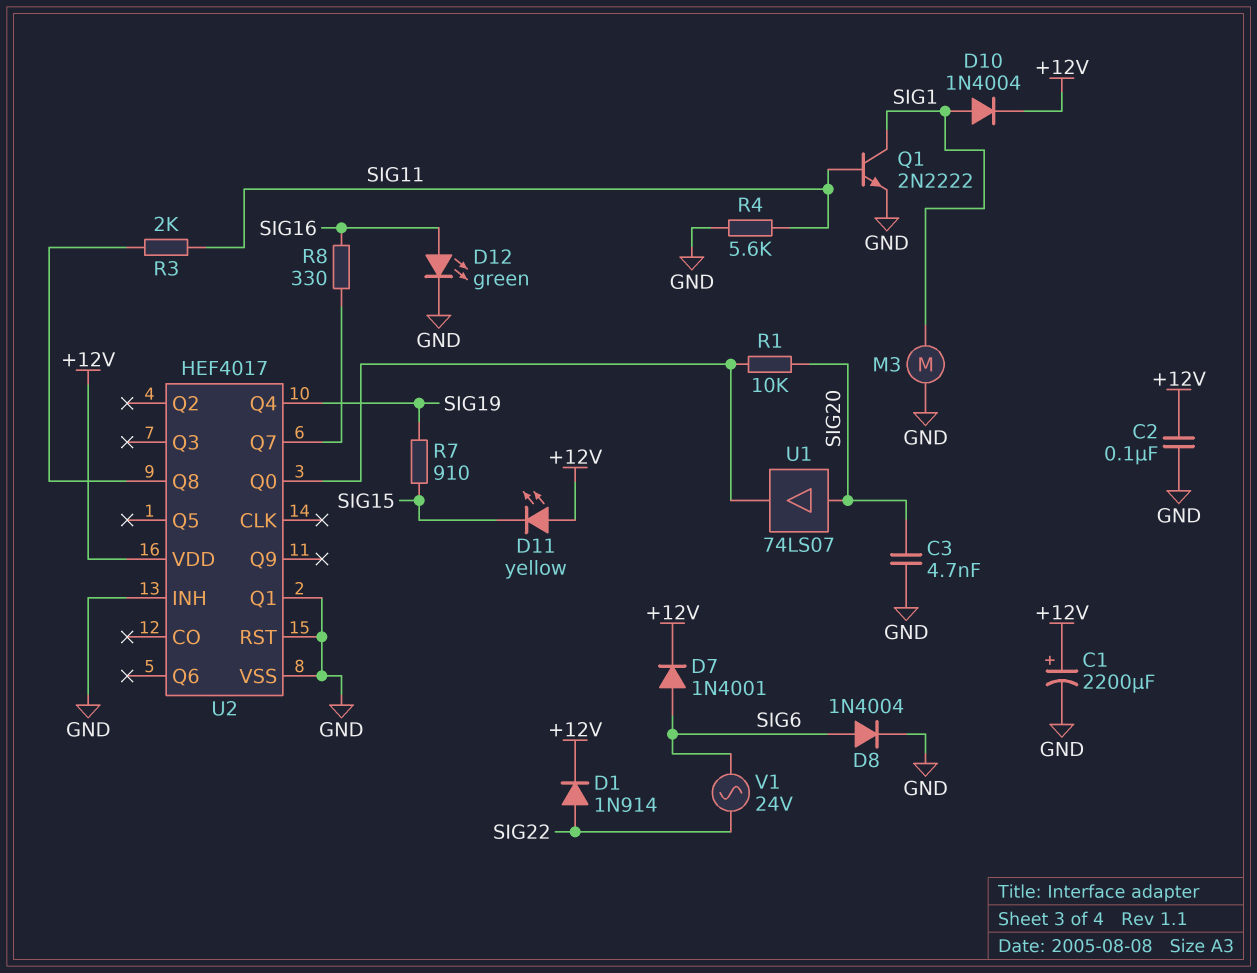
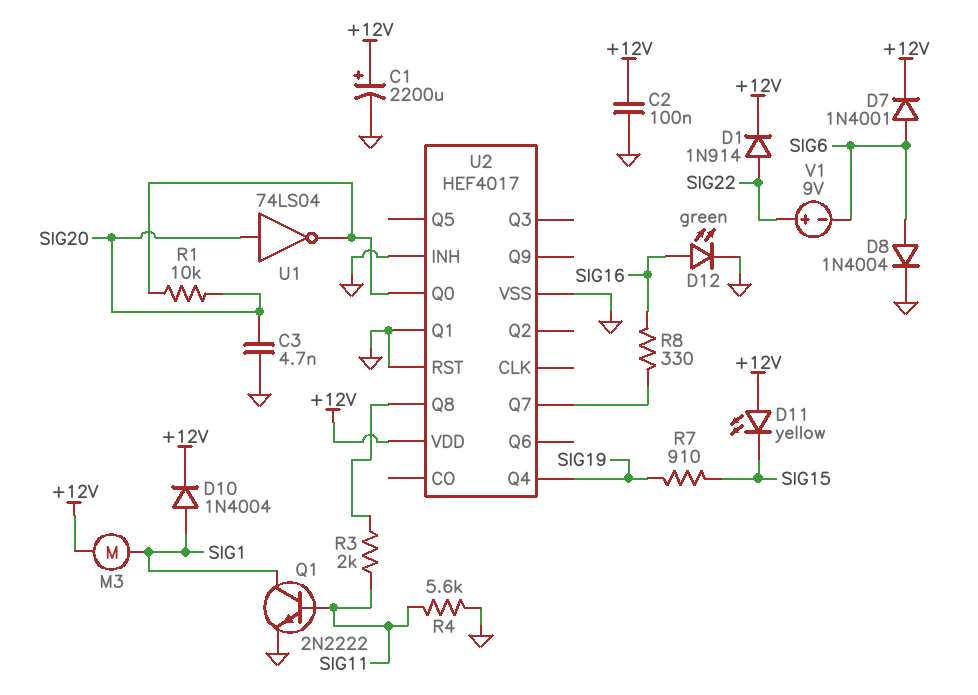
M3: motor (GND, SIG1) -> motor (+12V, SIG1)
U1: buffer 74LS07 (in SIG20, out U2/Q0) -> NOT 74LS04 (in SIG20, out U2/Q0)
V1: AC 24V (SIG6, SIG22) -> 9V (plus SIG22, minus SIG6)

